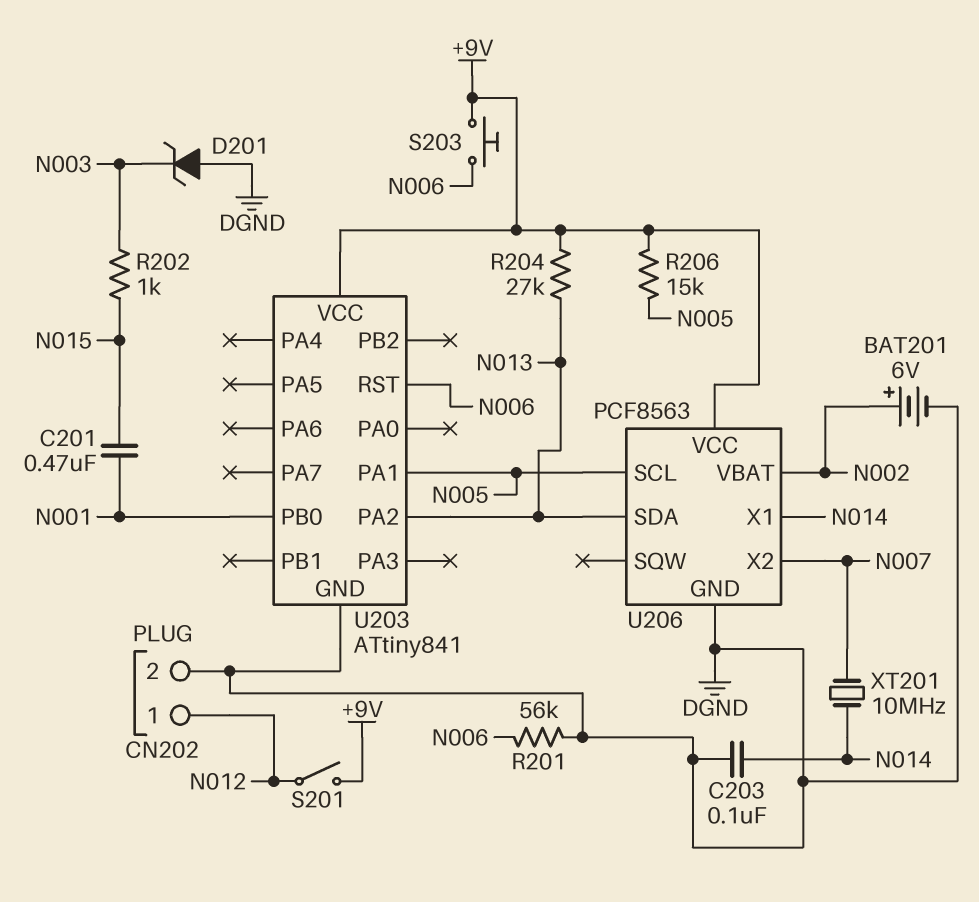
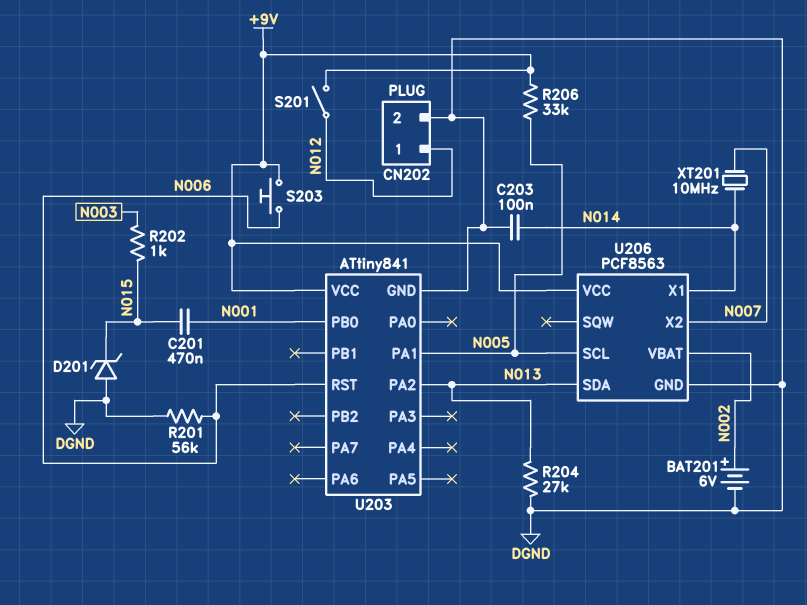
D201: zener (A DGND, K N003) -> zener (A DGND, K N015)
R204: 27k (+9V, N013) -> 27k (DGND, N013)
R206: 15k (+9V, N005) -> 33k (+9V, N005)

